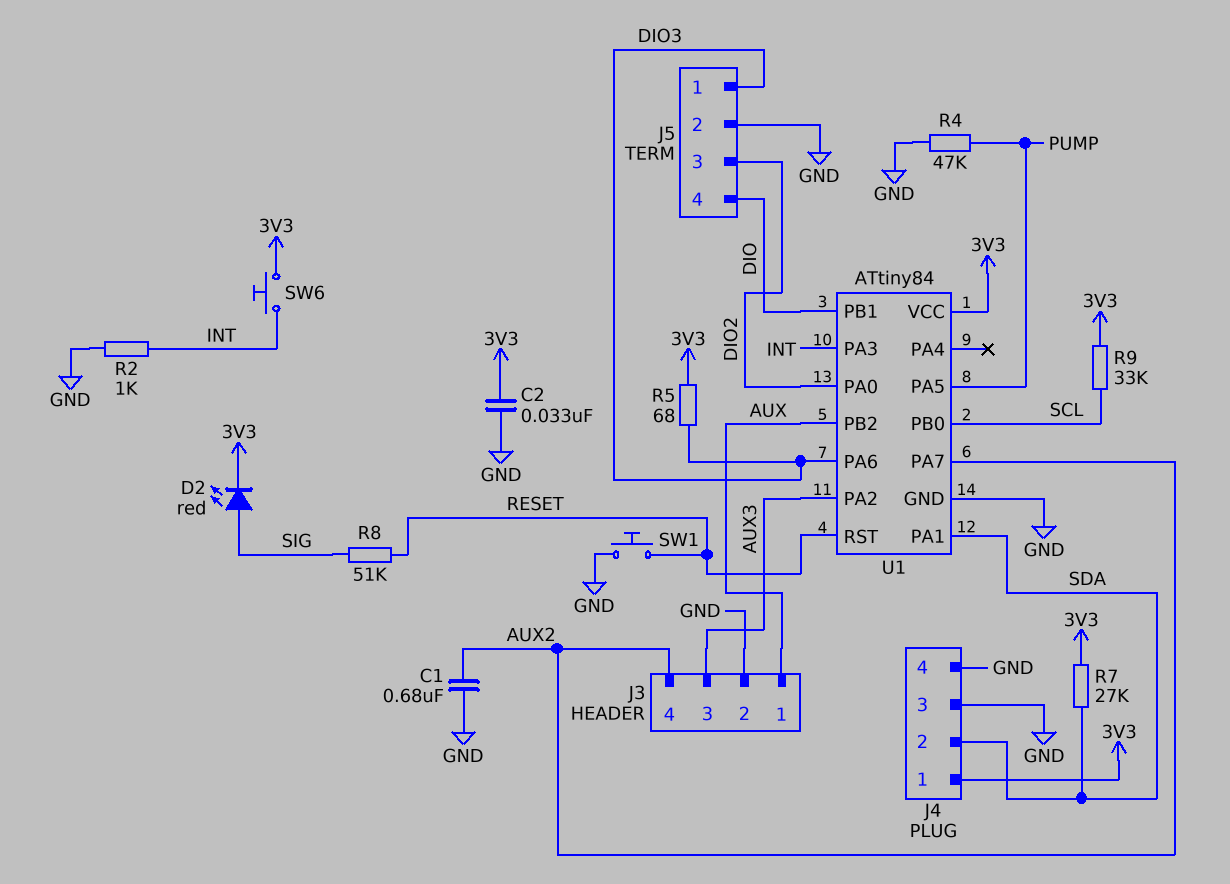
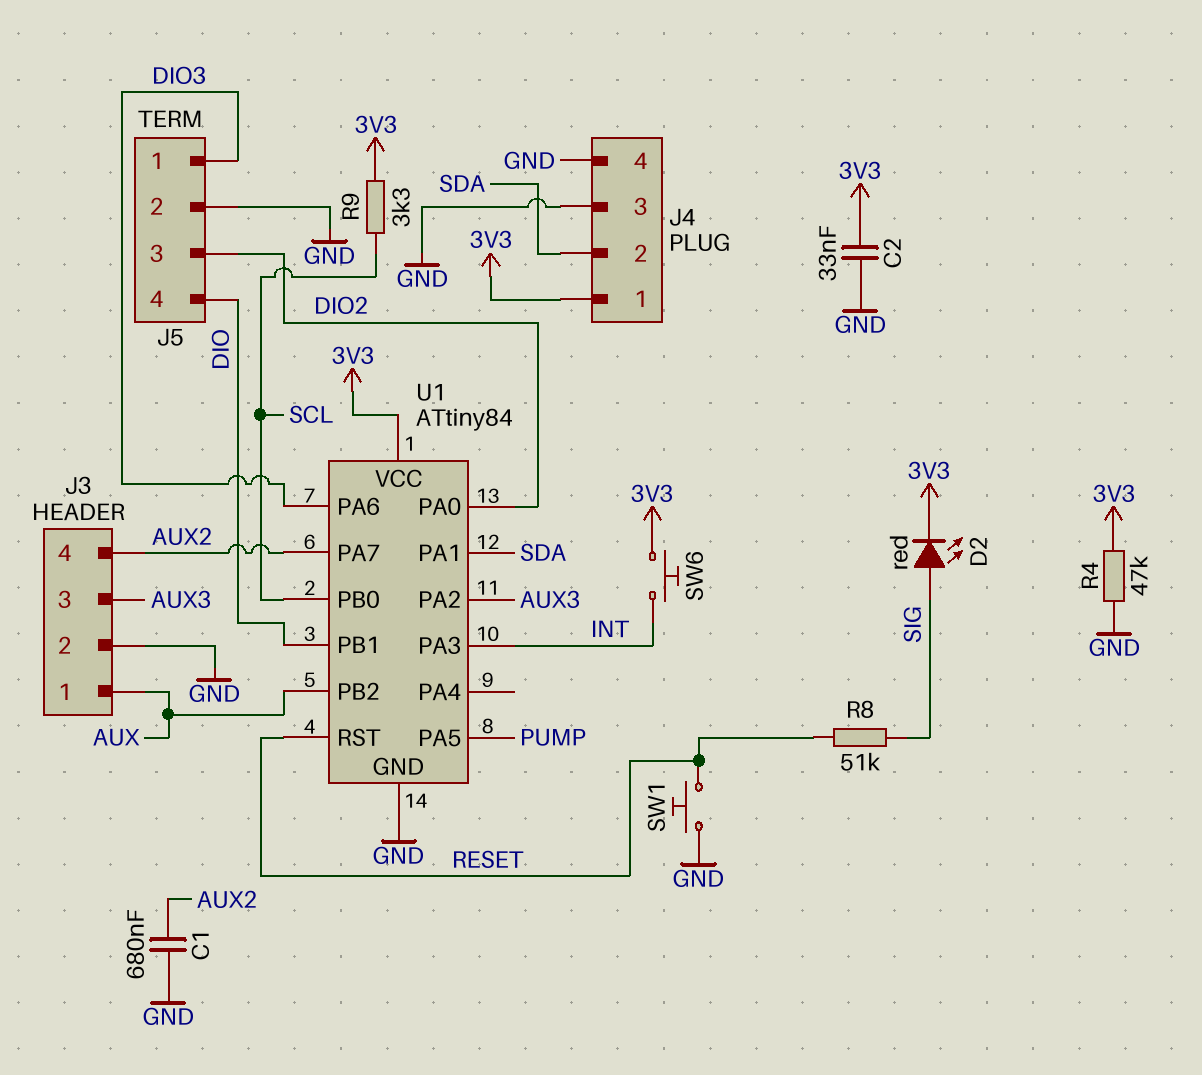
R2: 1k (GND, INT) -> none
R4: 47k (GND, PUMP) -> 47k (3V3, GND)
R5: 68 (3V3, DIO3) -> none
R7: 27k (3V3, SDA) -> none
R9: 33k (3V3, SCL) -> 3.3k (3V3, SCL)

